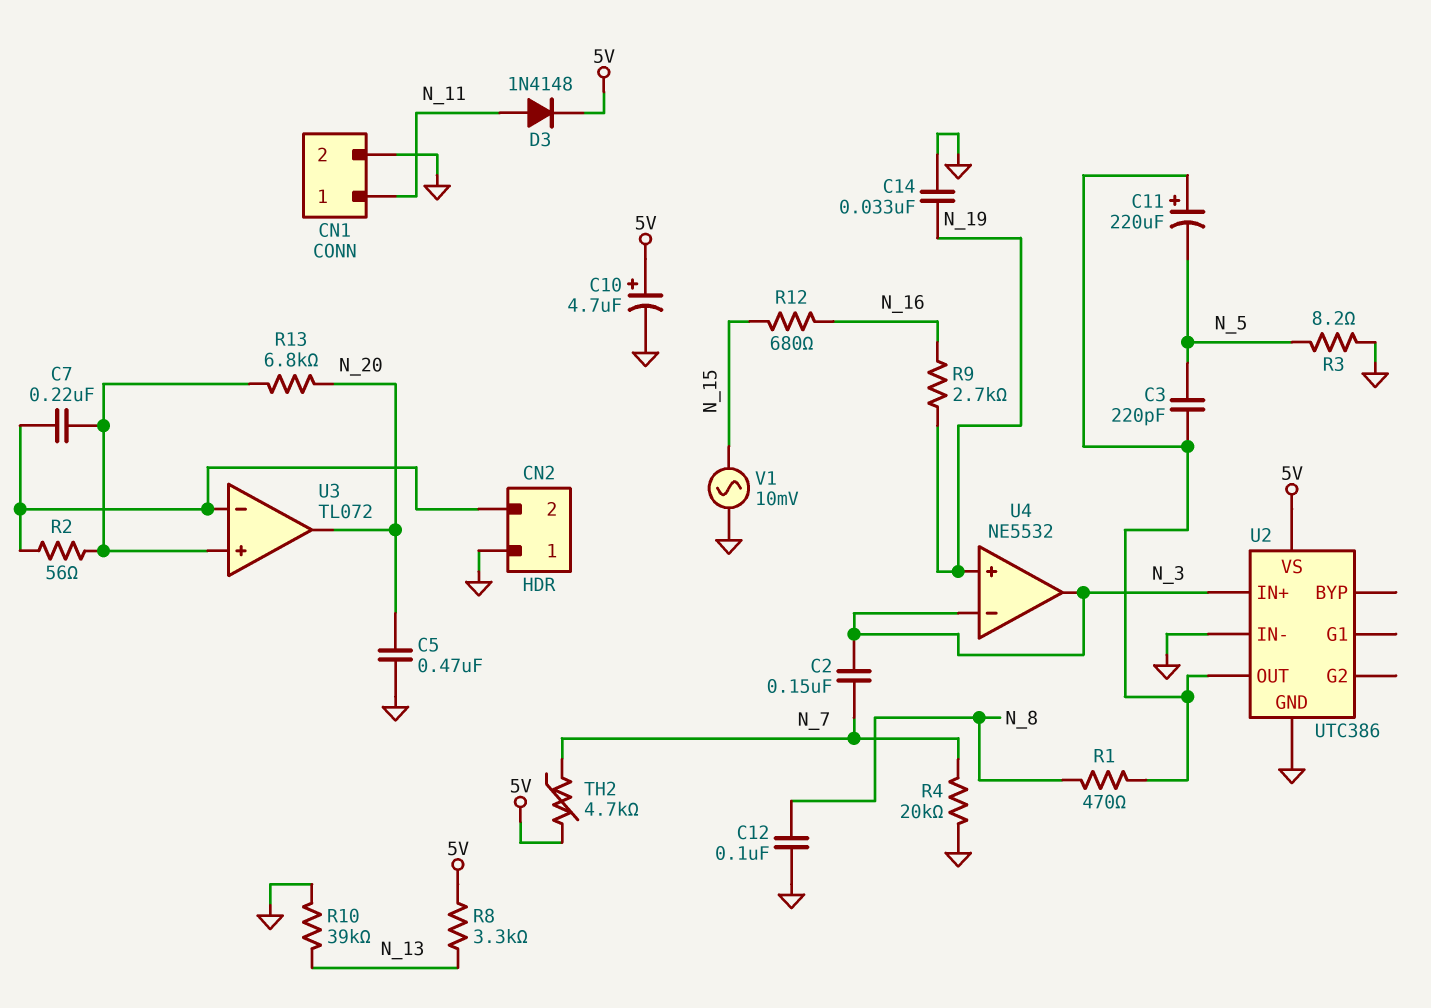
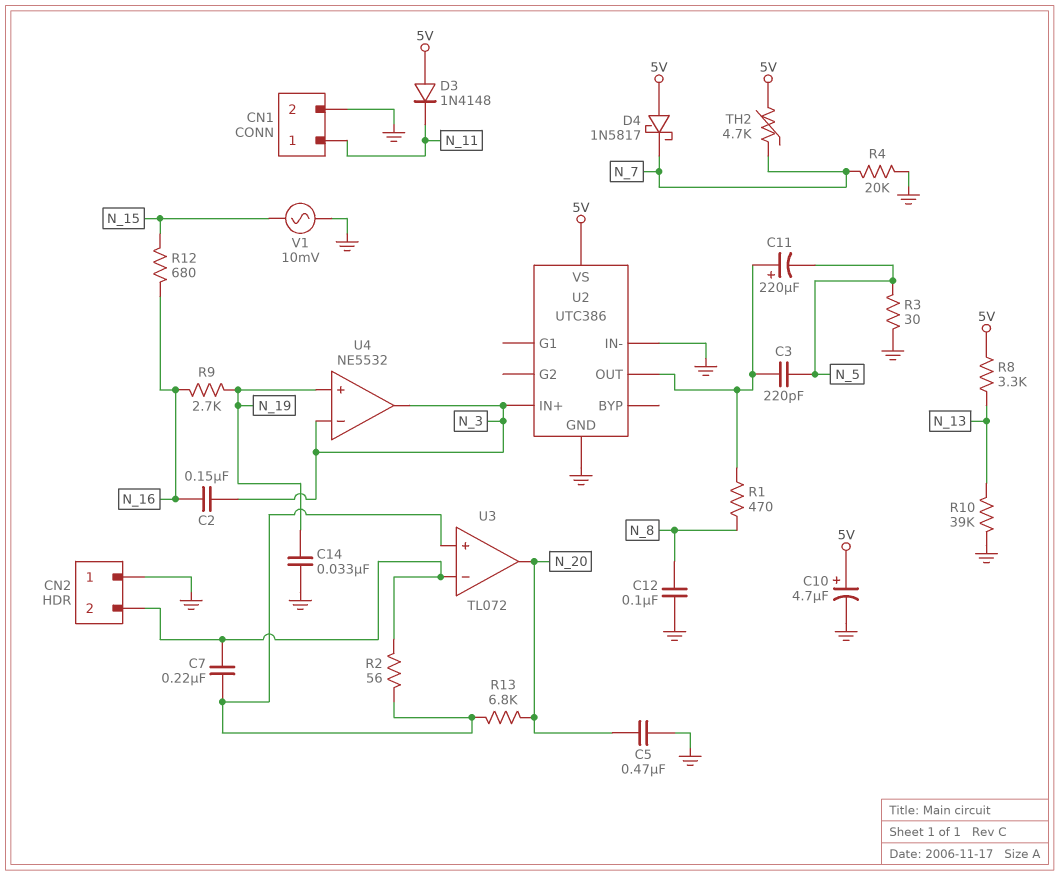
C2: 150nF (N_3, N_7) -> 150nF (N_3, N_16)
D3: diode 1N4148 (A N_11, K 5V) -> diode 1N4148 (A 5V, K N_11)
D4: none -> schottky 1N5817 (A 5V, K N_7)
R3: 8.2 (GND, N_5) -> 30 (GND, N_5)

